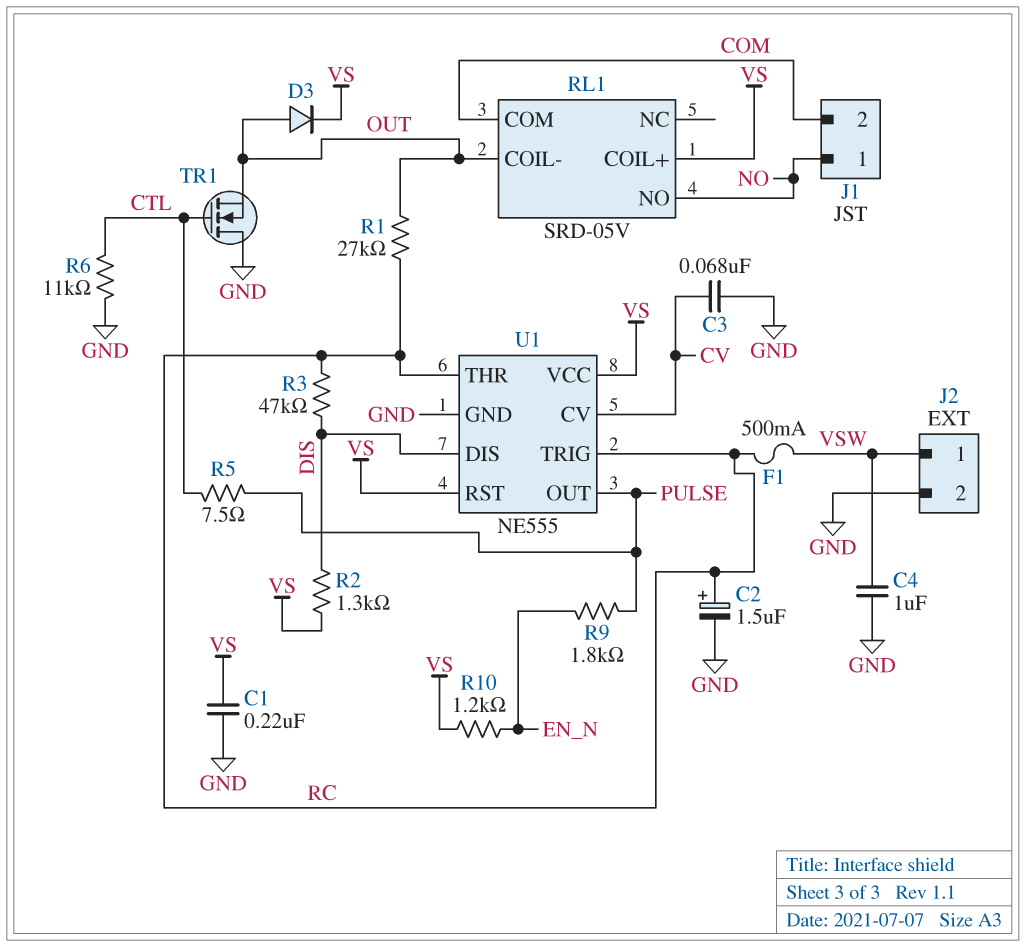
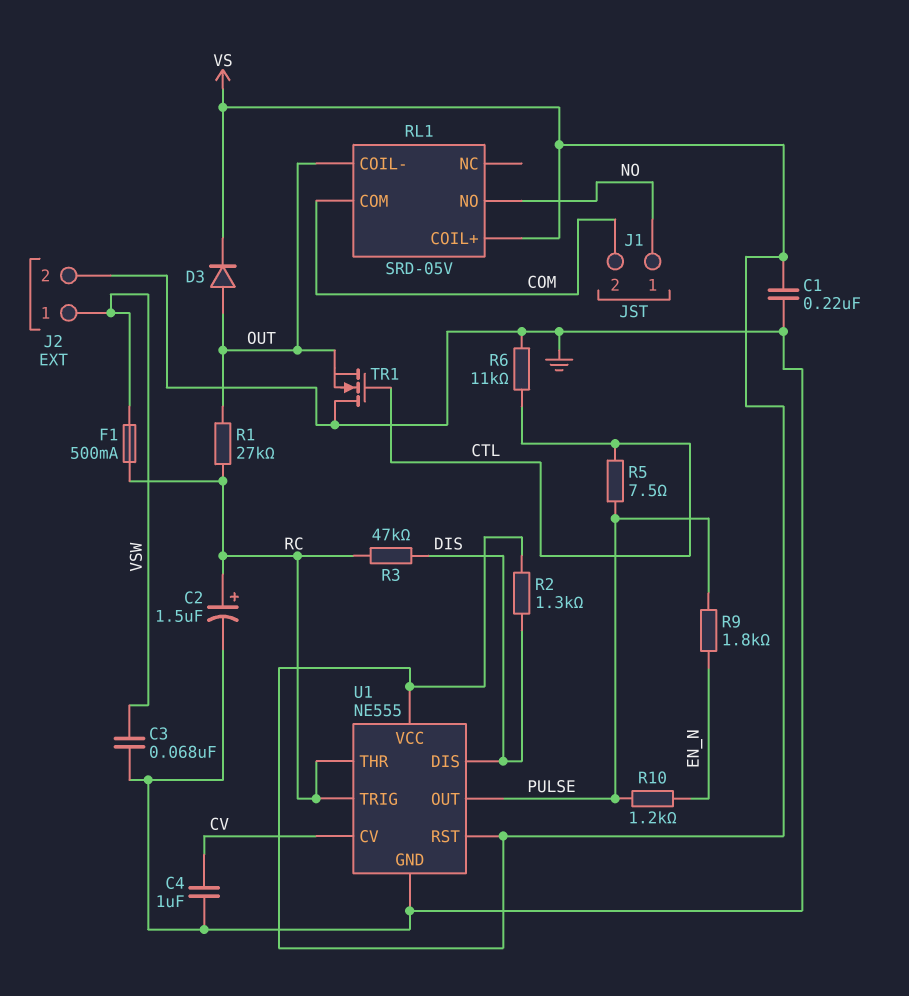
C3: 68nF (CV, GND) -> 68nF (GND, VSW)
C4: 1uF (GND, VSW) -> 1uF (CV, GND)
R10: 1.2k (EN_N, VS) -> 1.2k (EN_N, PULSE)

